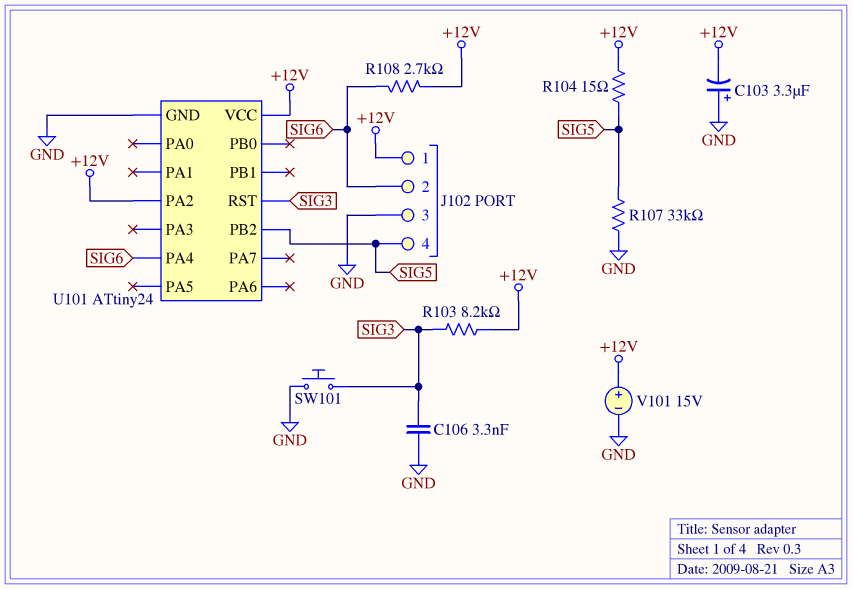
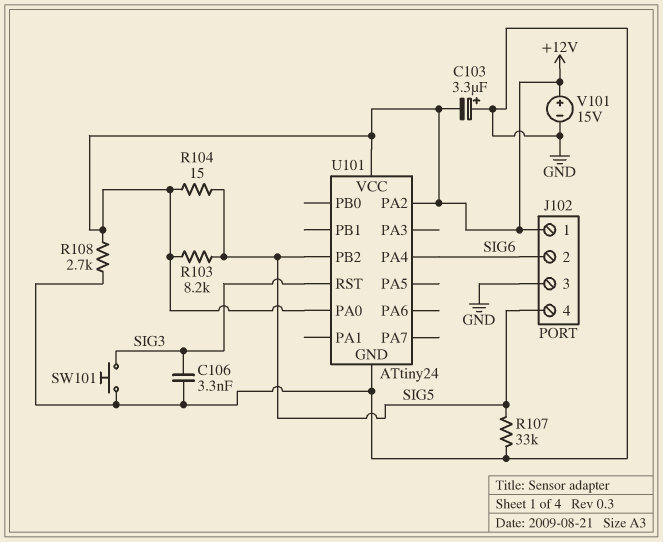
R103: 8.2k (+12V, SIG3) -> 8.2k (+12V, SIG5)
R108: 2.7k (+12V, SIG6) -> 2.7k (+12V, GND)
U101 pin PA0: none -> +12V

